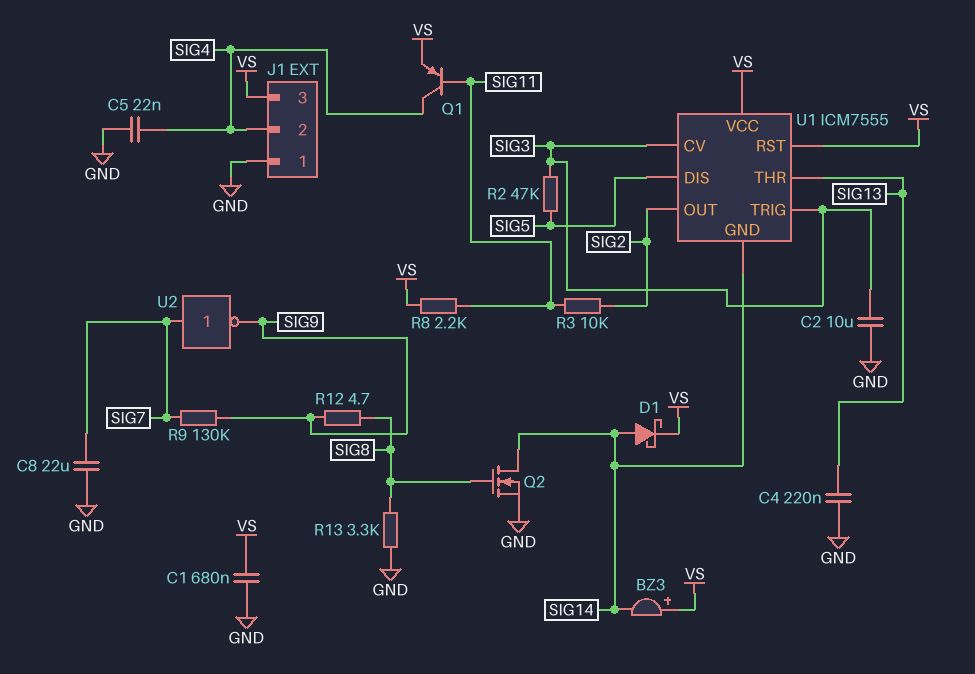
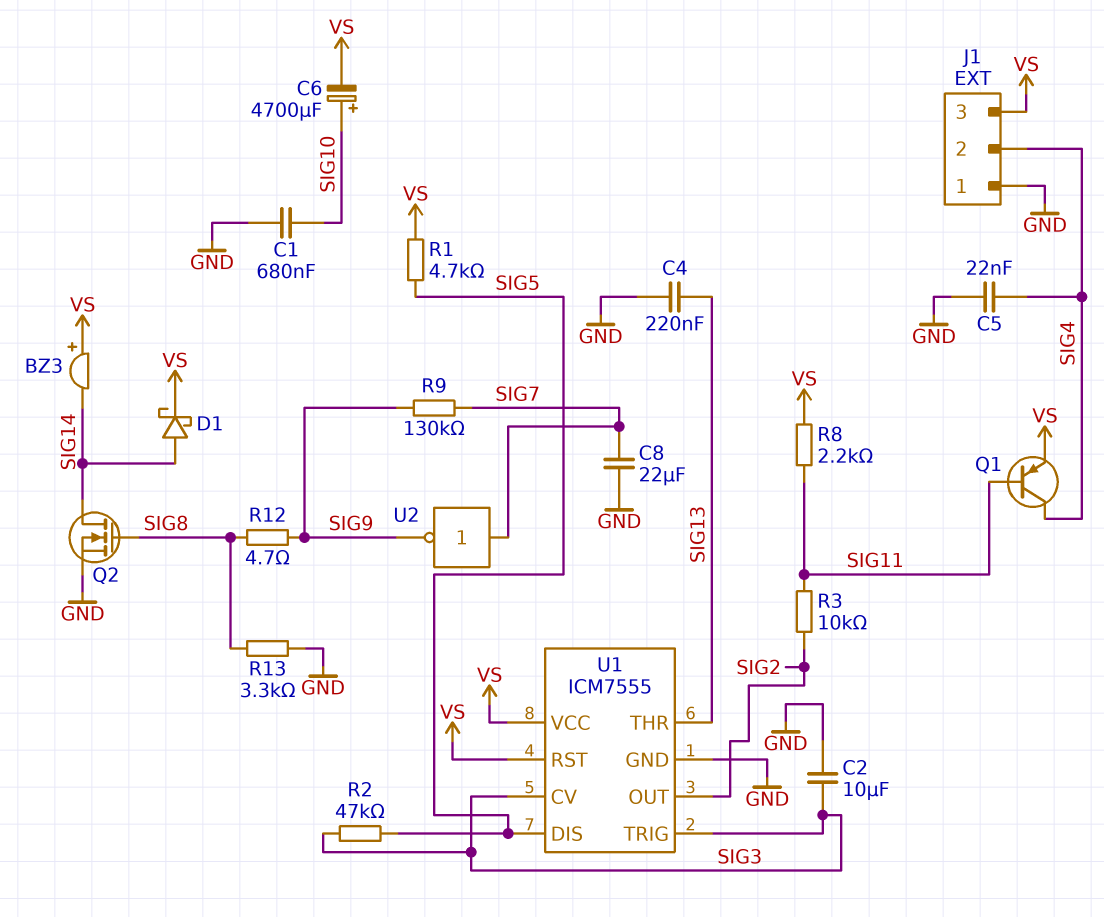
C1: 680nF (GND, VS) -> 680nF (GND, SIG10)
C6: none -> 4700uF (plus SIG10, minus VS)
R1: none -> 4.7k (SIG5, VS)
U1 pin GND: SIG14 -> GND

